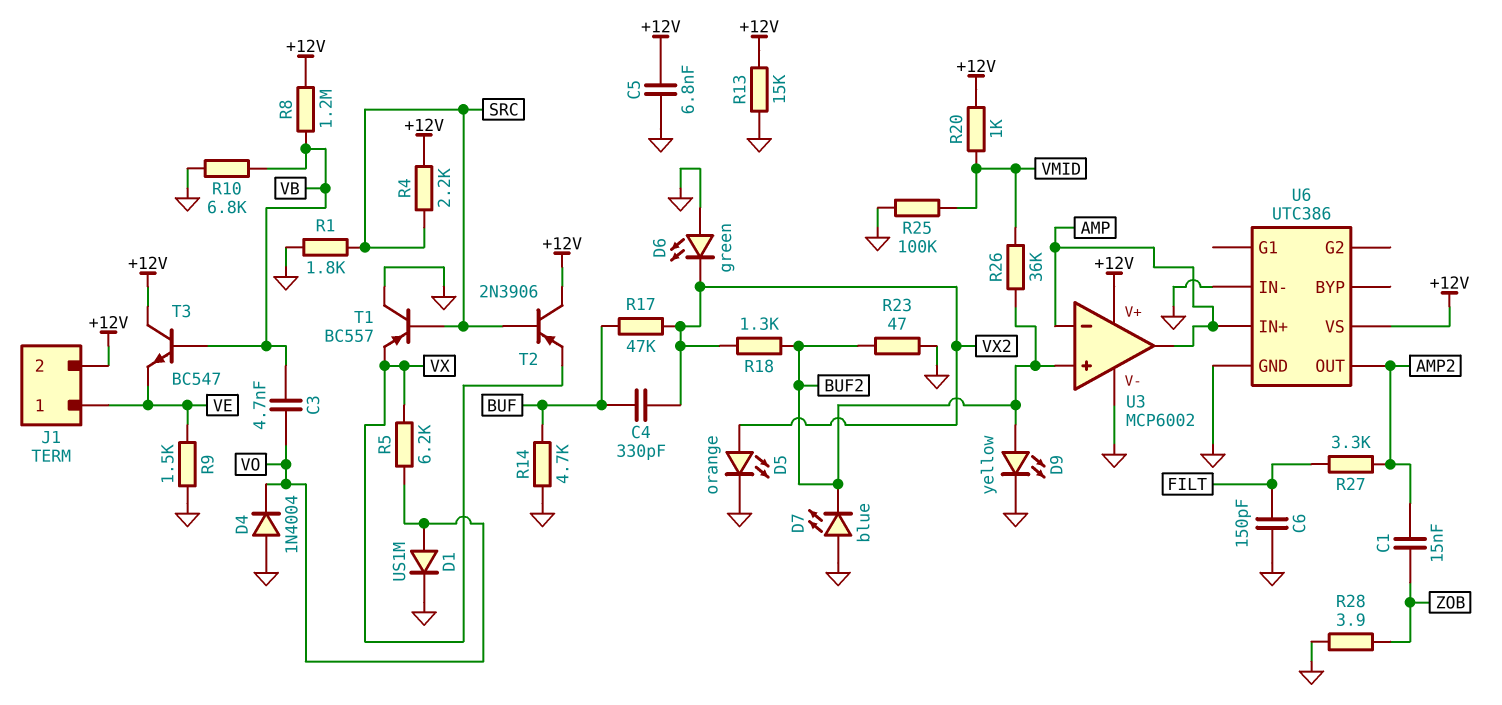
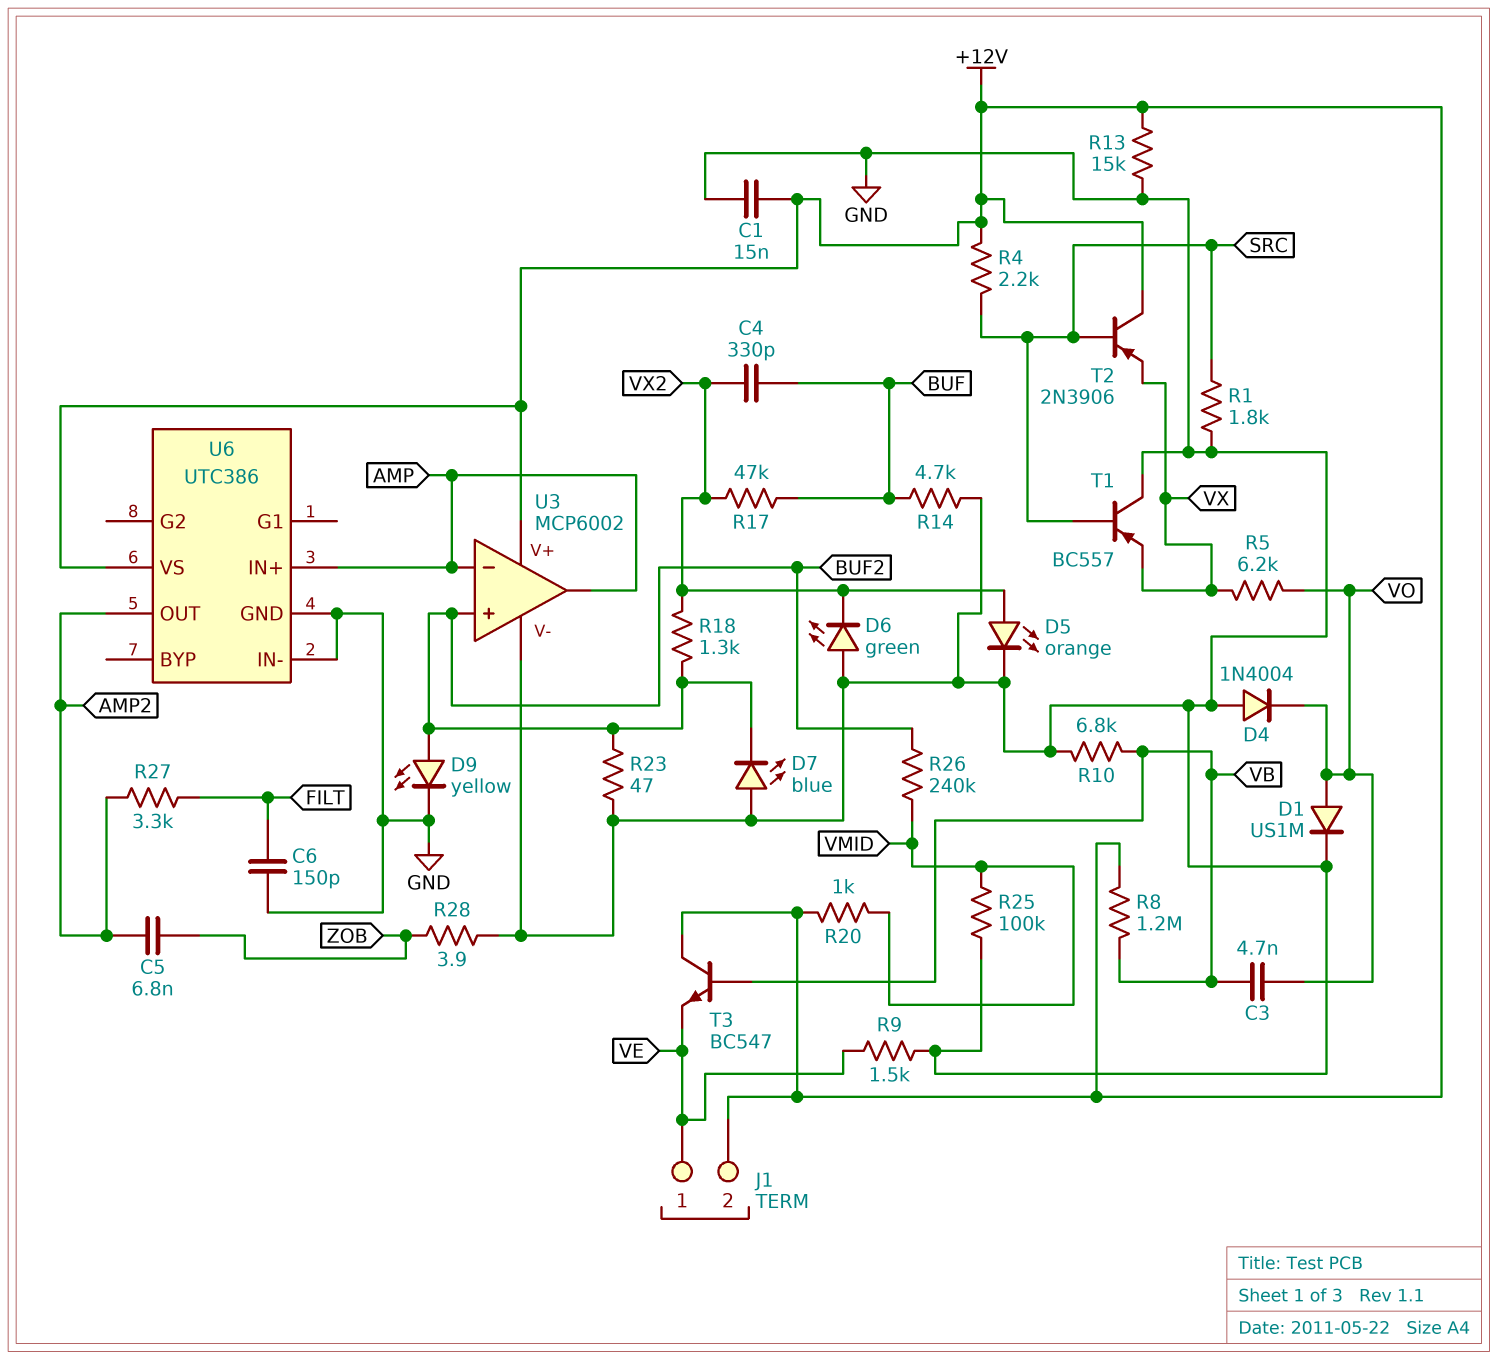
C1: 15nF (AMP2, ZOB) -> 15nF (+12V, GND)
C5: 6.8nF (+12V, GND) -> 6.8nF (AMP2, ZOB)
R26: 36k (BUF2, VMID) -> 240k (BUF2, VMID)

